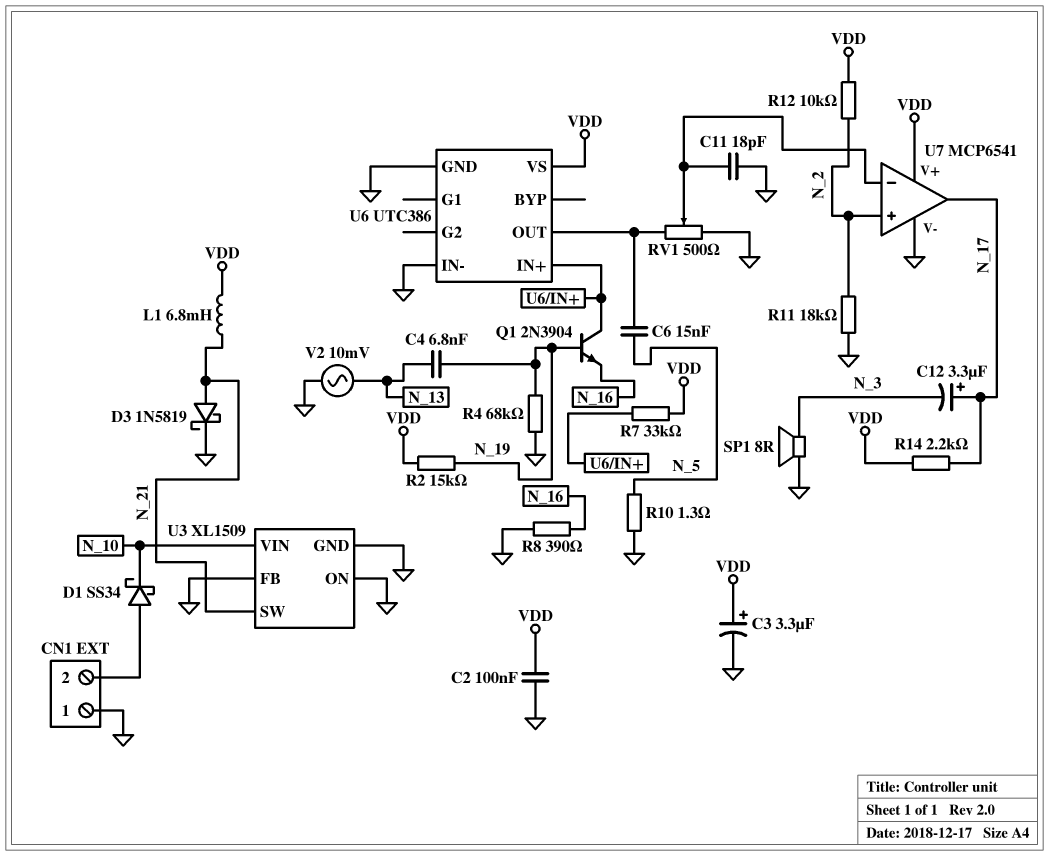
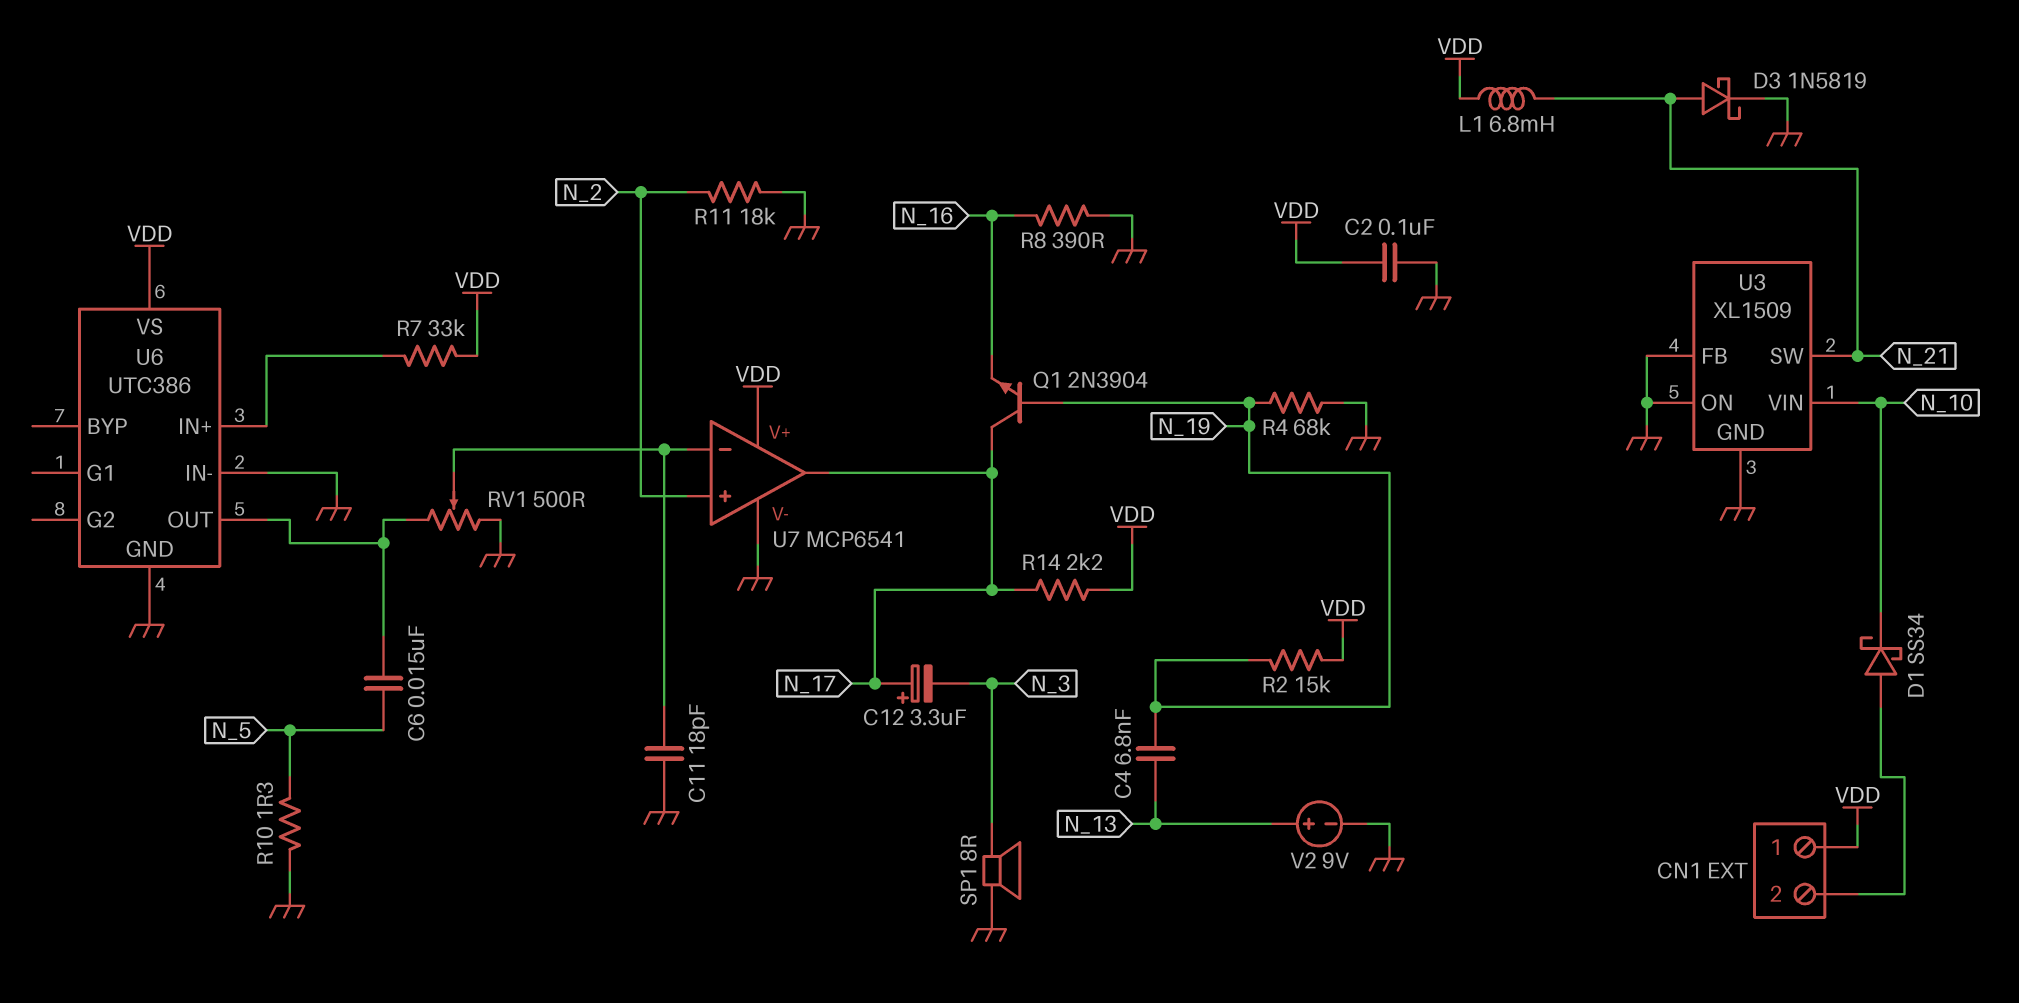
C3: 3.3uF (plus VDD, minus GND) -> none
CN1 pin 1: GND -> VDD
Q1: NPN 2N3904 (B N_19, C U6/IN+, E N_16) -> NPN 2N3904 (B N_19, C N_17, E N_16)
R12: 10k (N_2, VDD) -> none
V2: AC 10mV (GND, N_13) -> 9V (plus N_13, minus GND)

